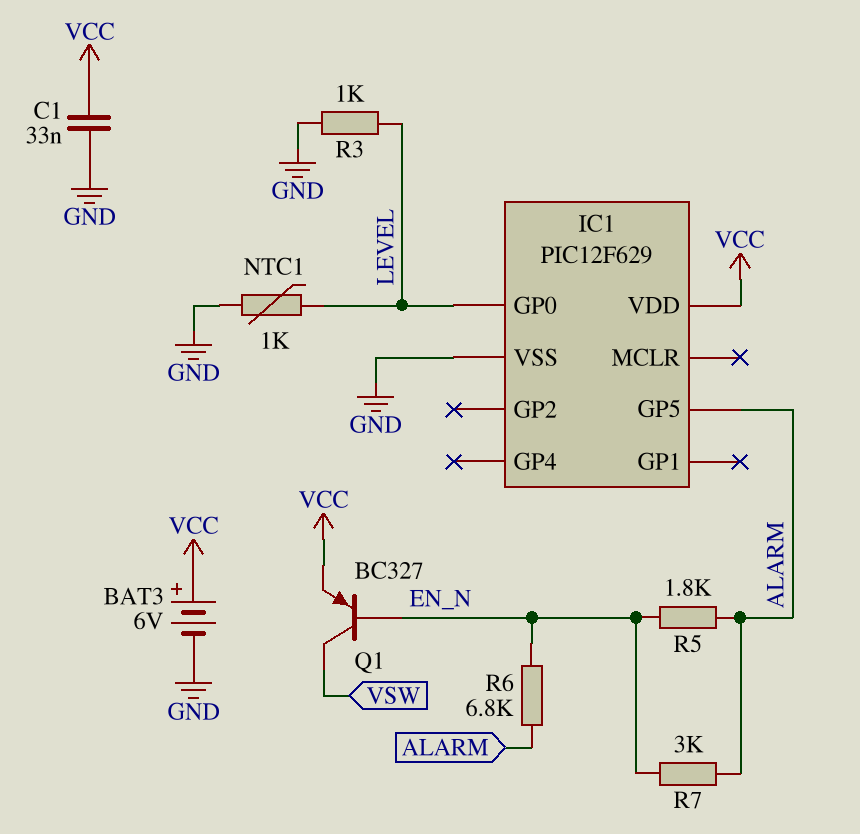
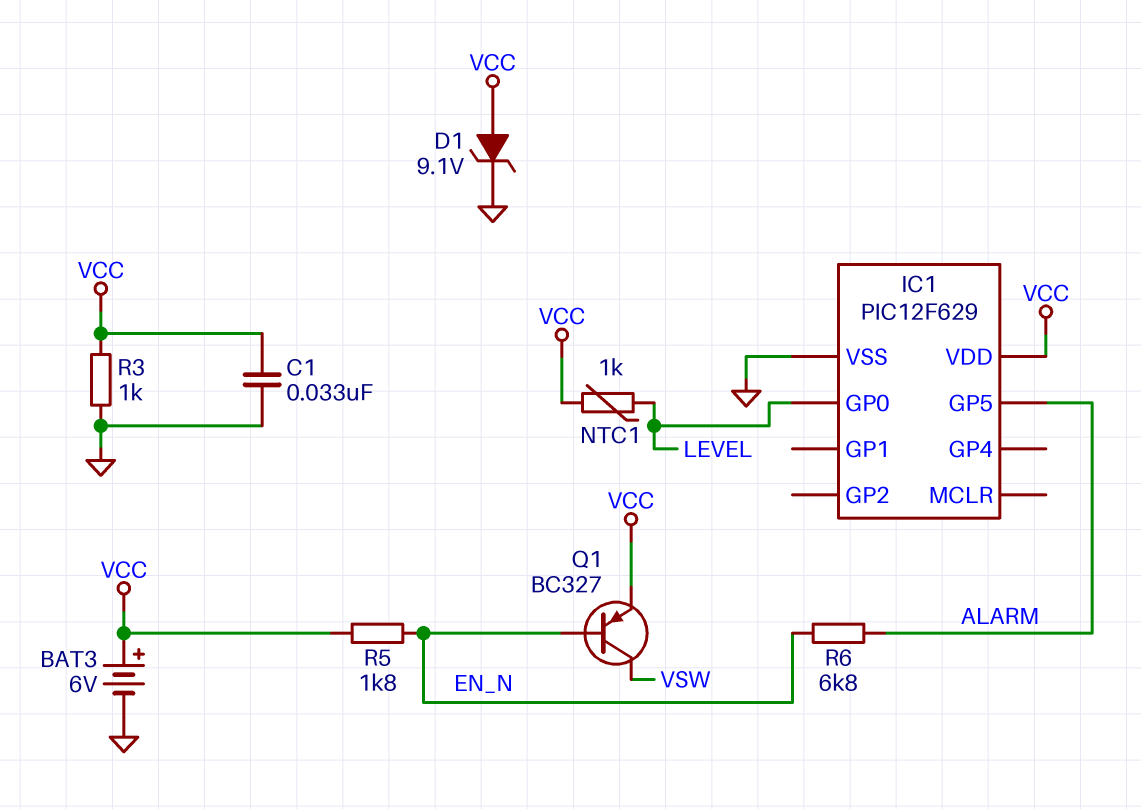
D1: none -> zener 9.1V (A VCC, K GND)
NTC1: 1k (GND, LEVEL) -> 1k (LEVEL, VCC)
R3: 1k (GND, LEVEL) -> 1k (GND, VCC)
R5: 1.8k (ALARM, EN_N) -> 1.8k (EN_N, VCC)
R7: 3k (ALARM, EN_N) -> none

